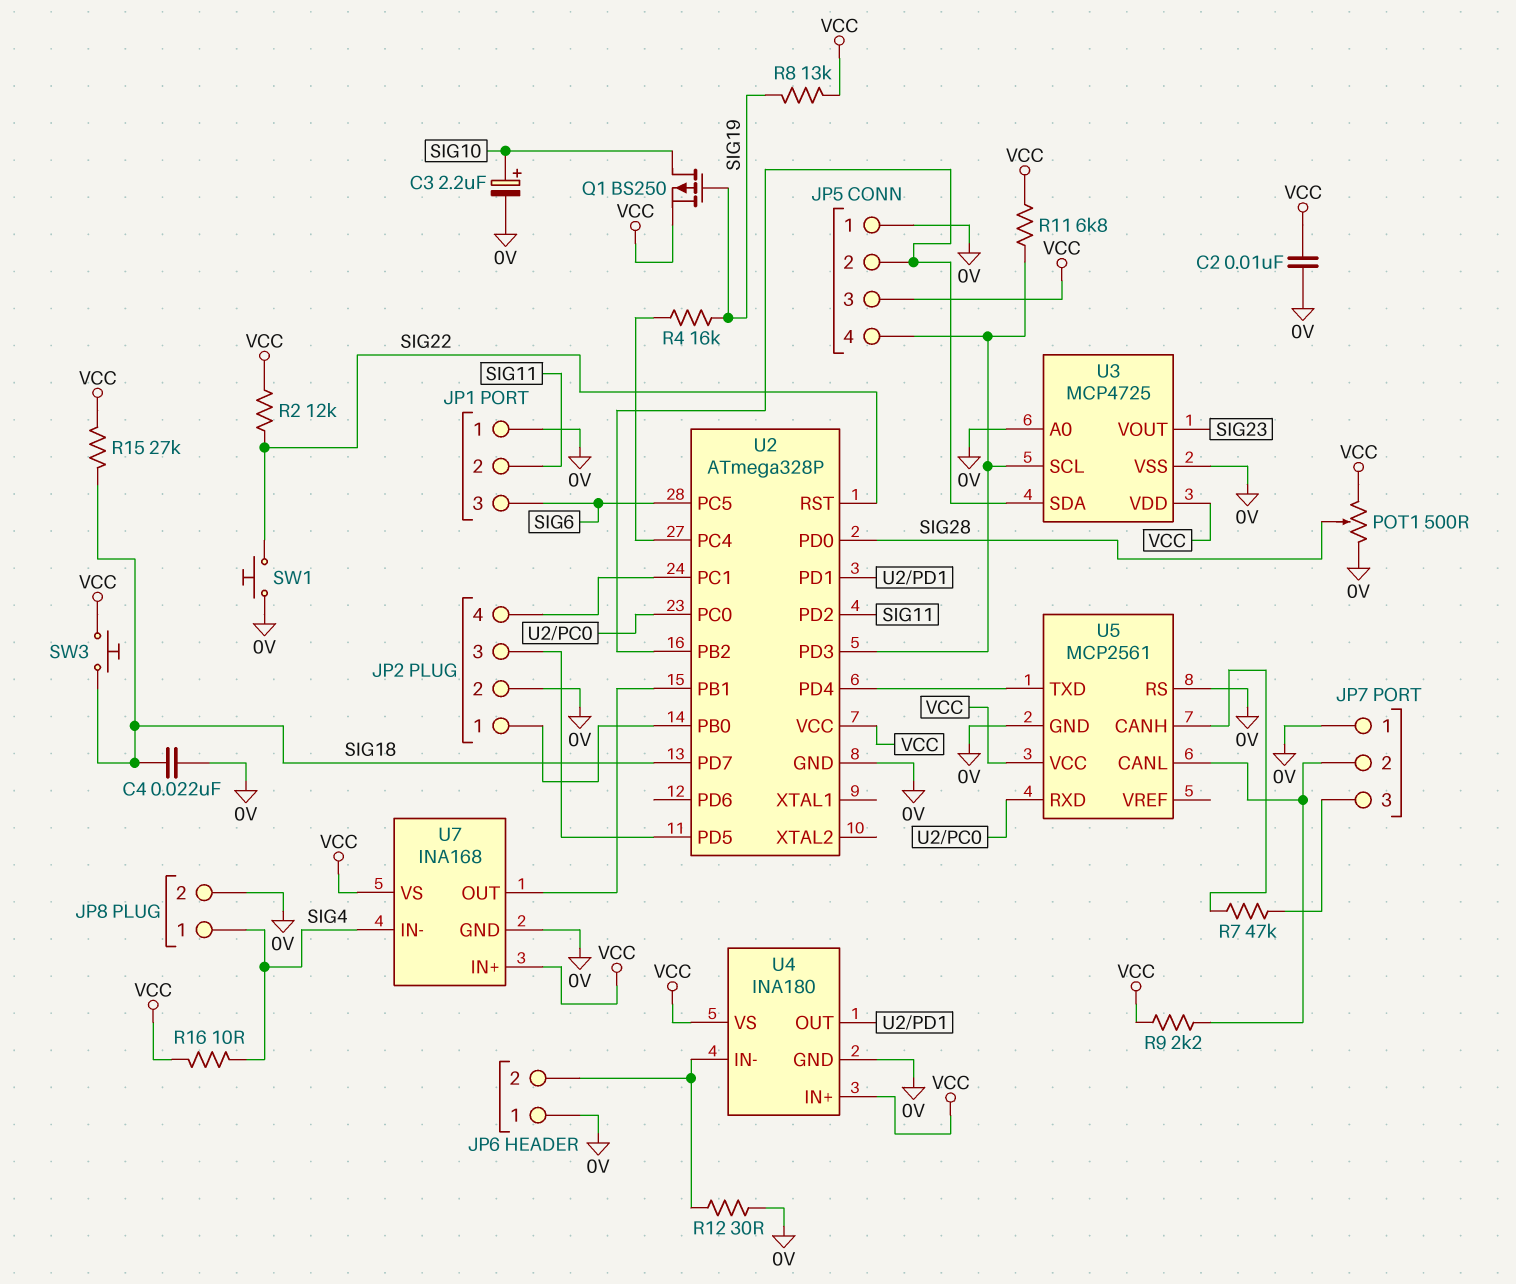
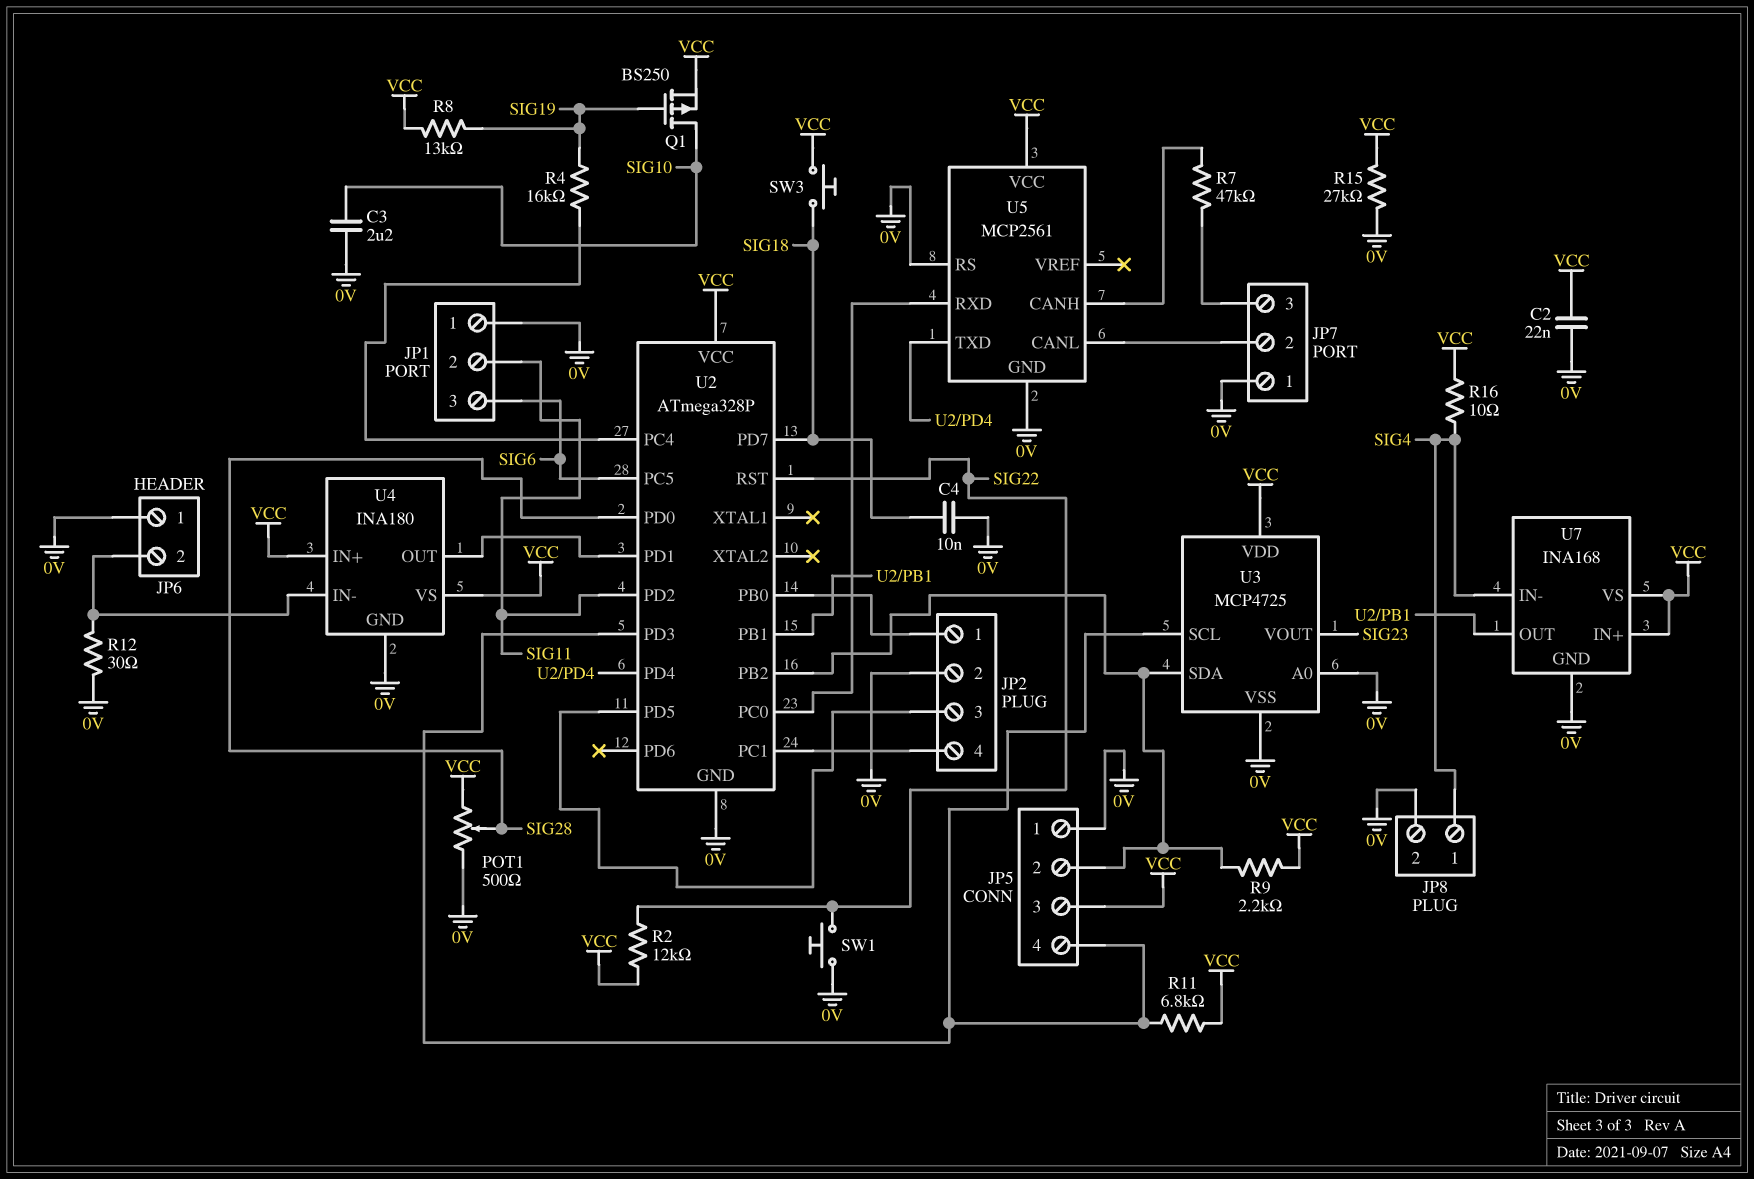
C2: 10nF (0V, VCC) -> 22nF (0V, VCC)
C3: 2.2uF (plus SIG10, minus 0V) -> 2.2uF (0V, SIG10)
C4: 22nF (0V, SIG18) -> 10nF (0V, SIG18)
R9: 2.2k (JP7/2, VCC) -> 2.2k (JP5/2, VCC)
R15: 27k (SIG18, VCC) -> 27k (0V, VCC)

